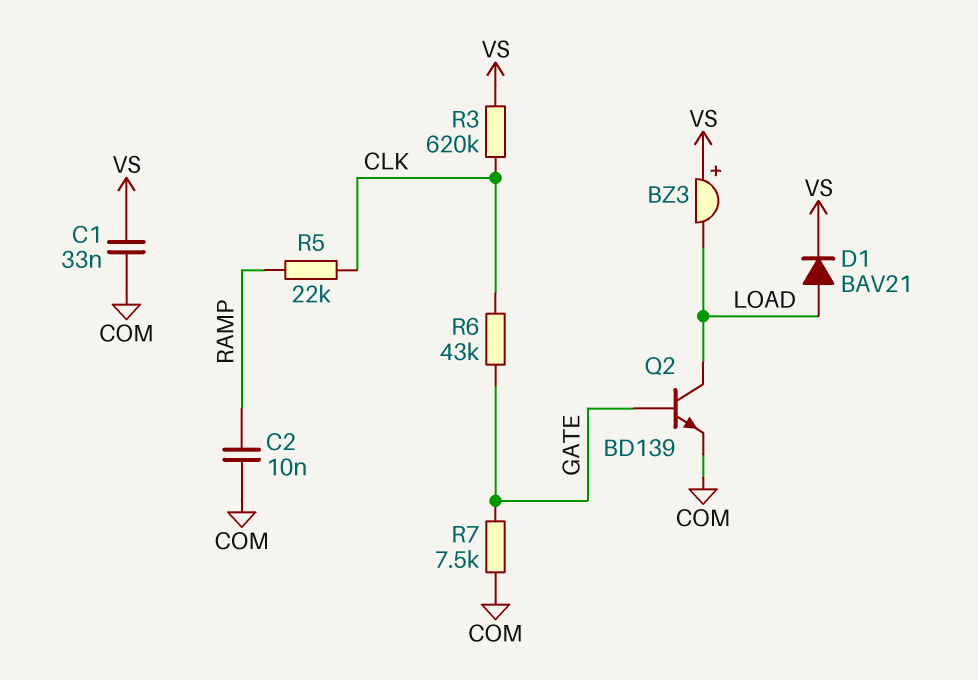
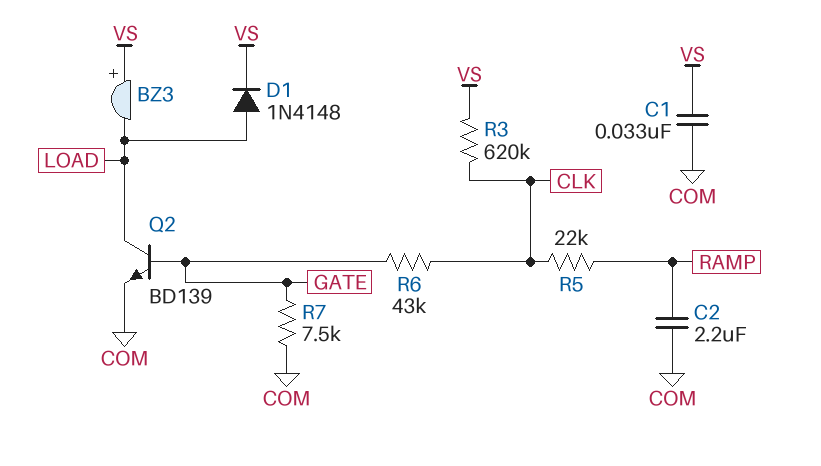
C2: 10nF (COM, RAMP) -> 2.2uF (COM, RAMP)
D1: diode BAV21 (A LOAD, K VS) -> diode 1N4148 (A LOAD, K VS)

